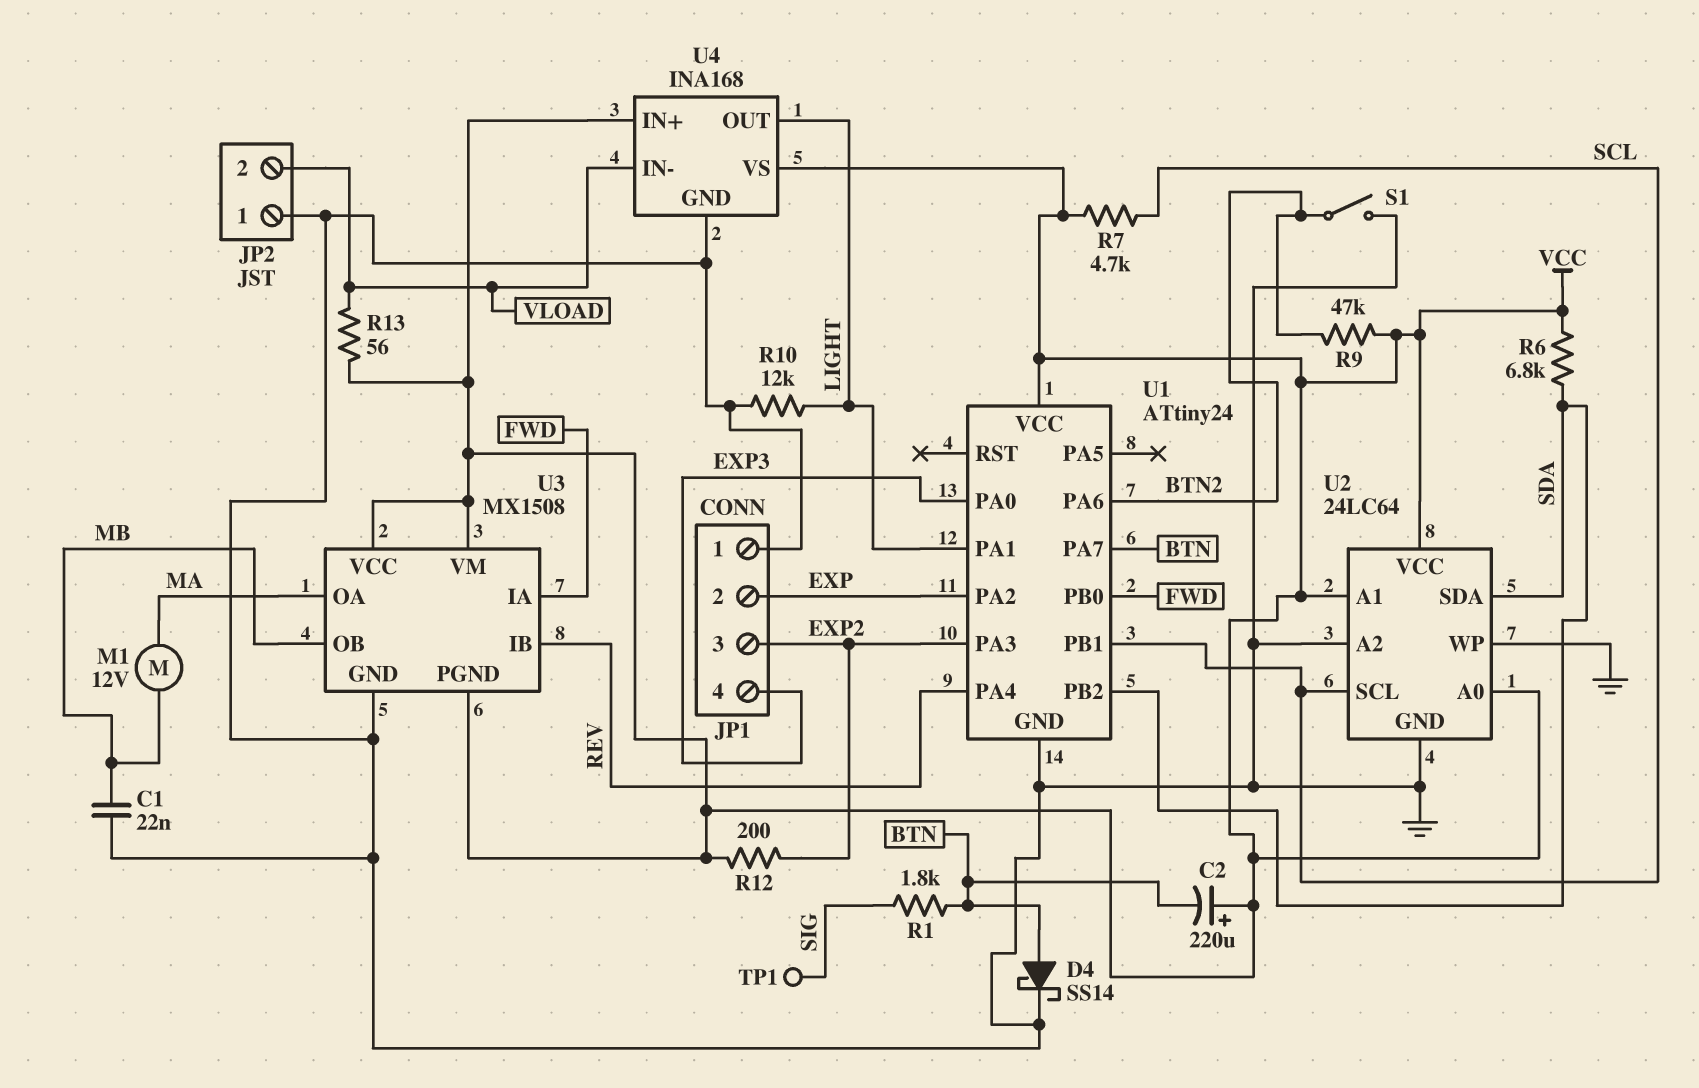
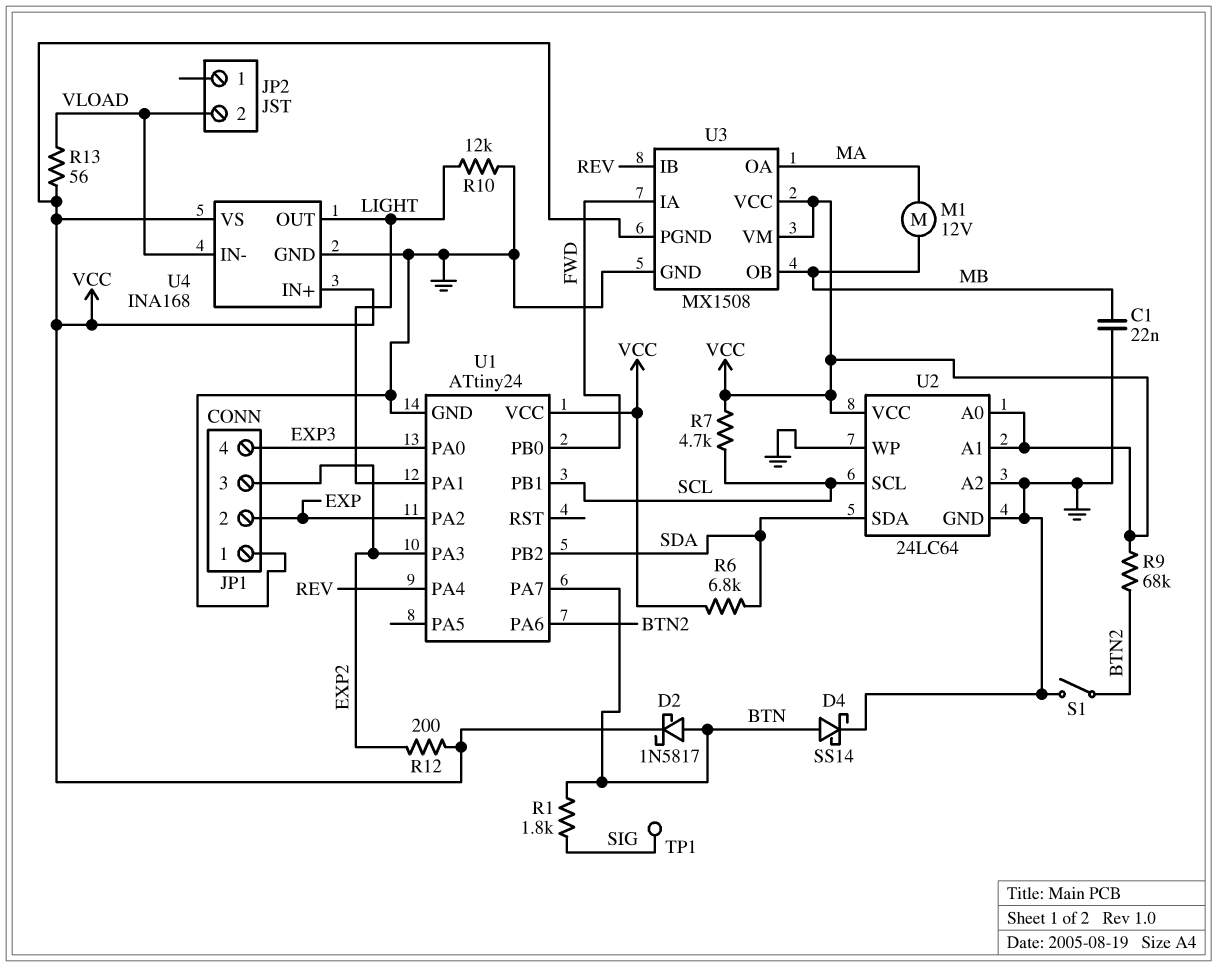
C2: 220uF (plus VCC, minus BTN) -> none
D2: none -> schottky 1N5817 (A BTN, K VCC)
JP2 pin 1: GND -> none
R9: 47k (BTN2, VCC) -> 68k (BTN2, VCC)

